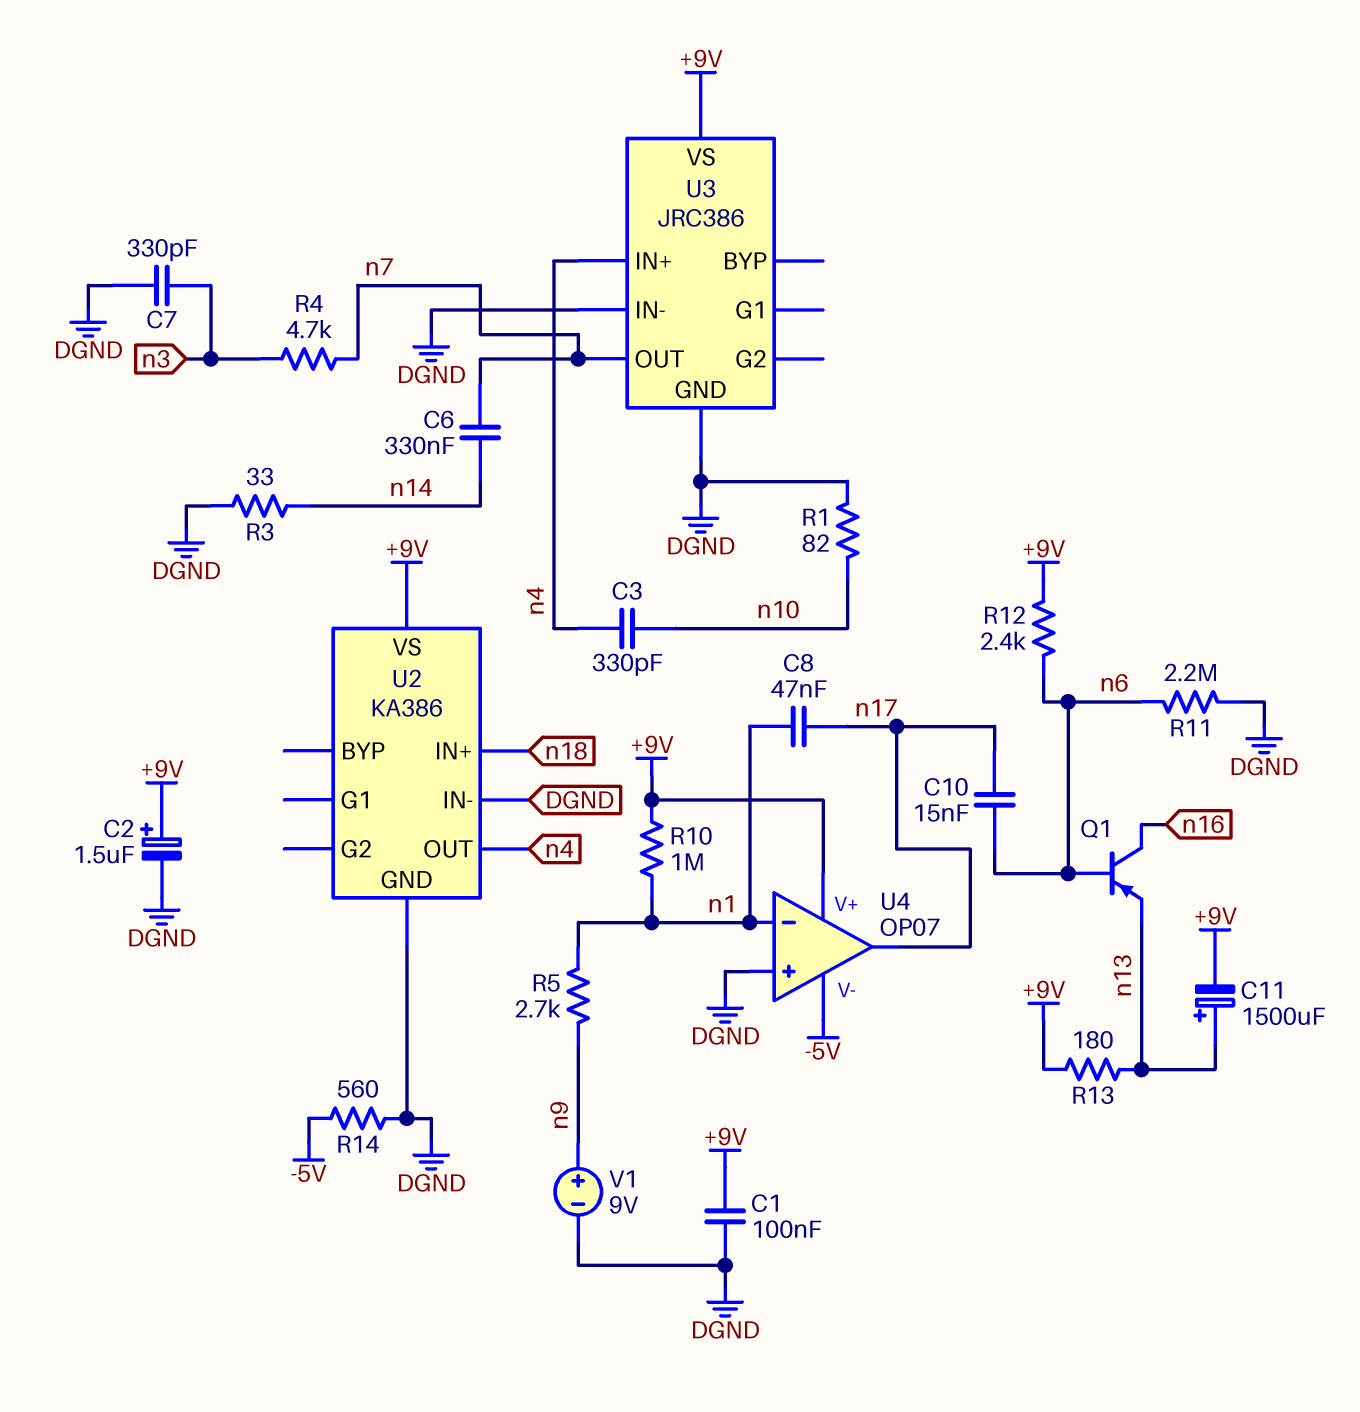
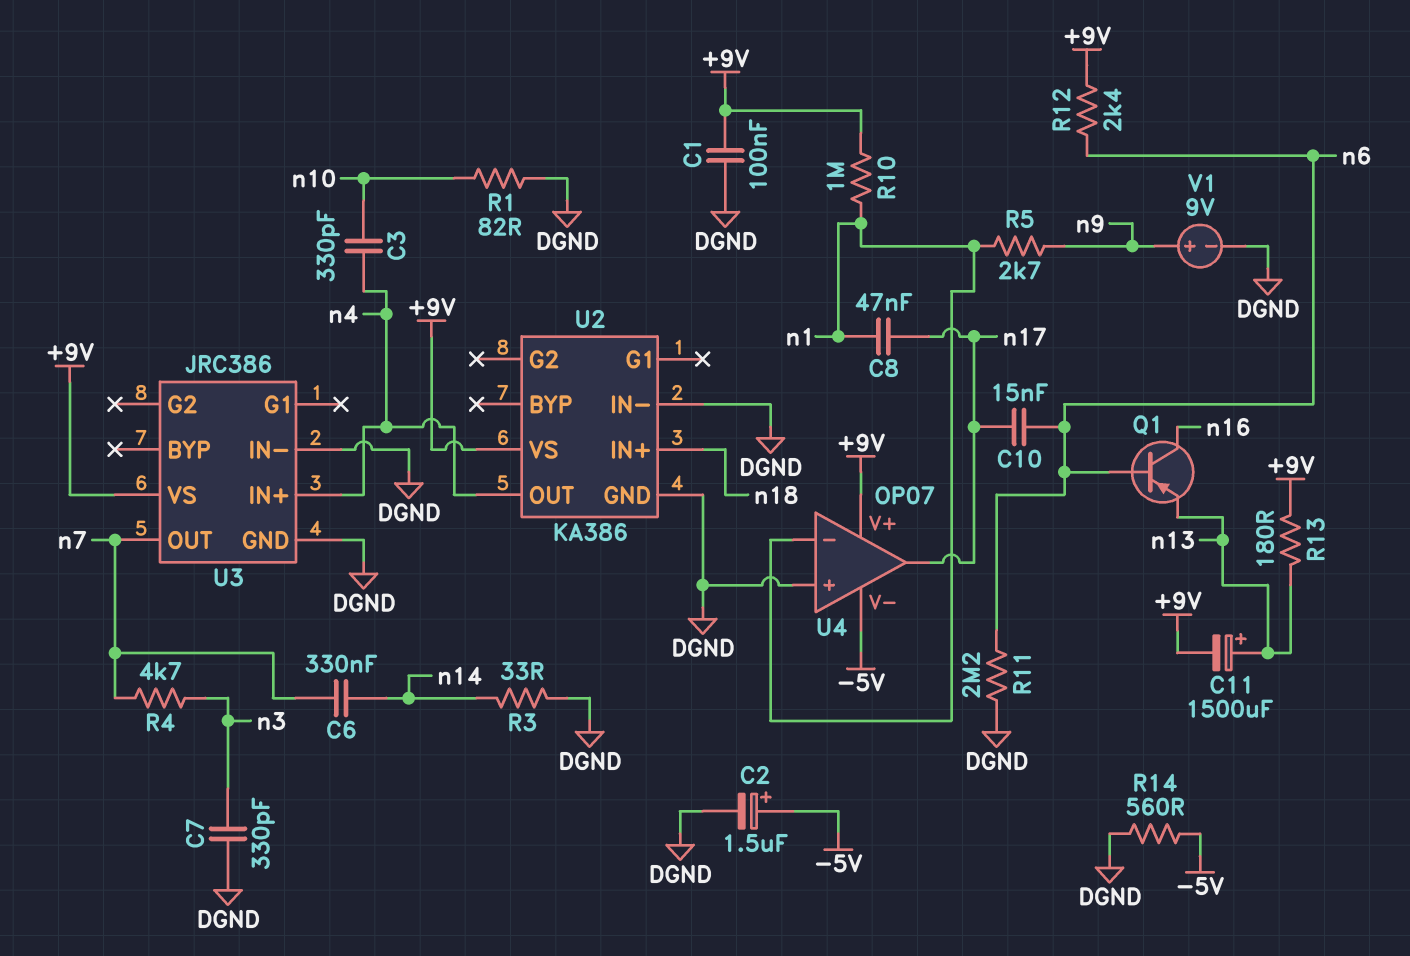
C2: 1.5uF (plus +9V, minus DGND) -> 1.5uF (plus -5V, minus DGND)

